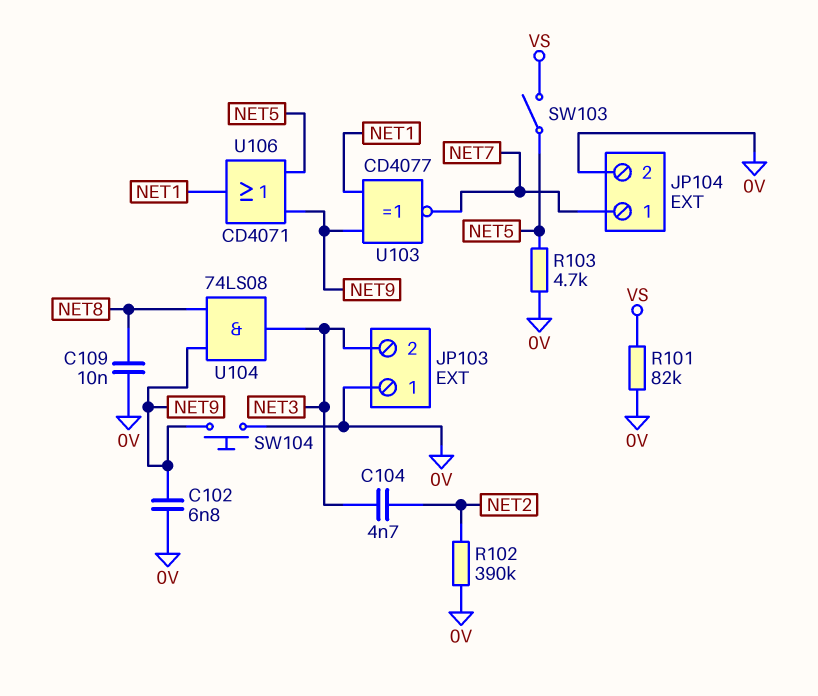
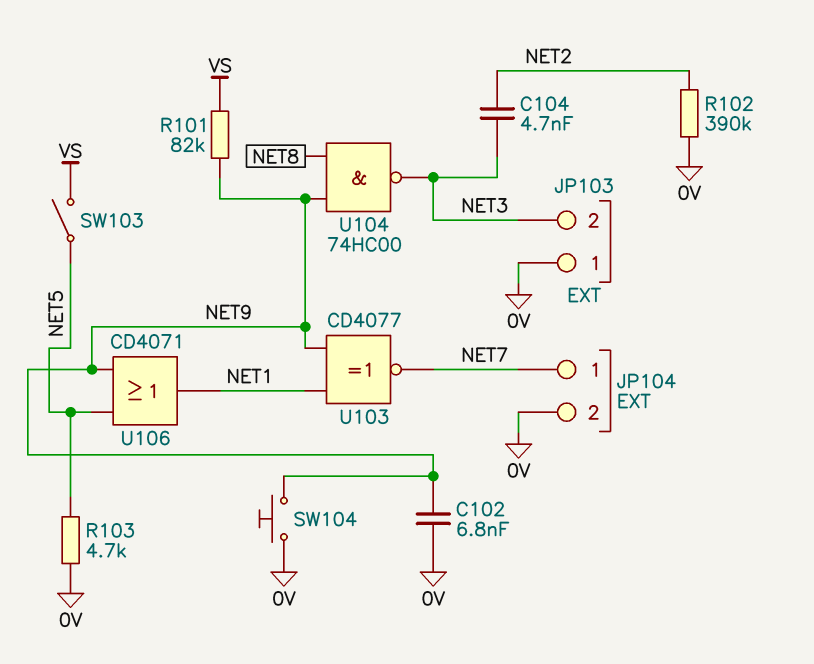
C109: 10nF (0V, NET8) -> none
R101: 82k (0V, VS) -> 82k (NET9, VS)
U104: AND 74LS08 (in NET8, in NET9, out NET3) -> NAND 74HC00 (in NET8, in NET9, out NET3)

